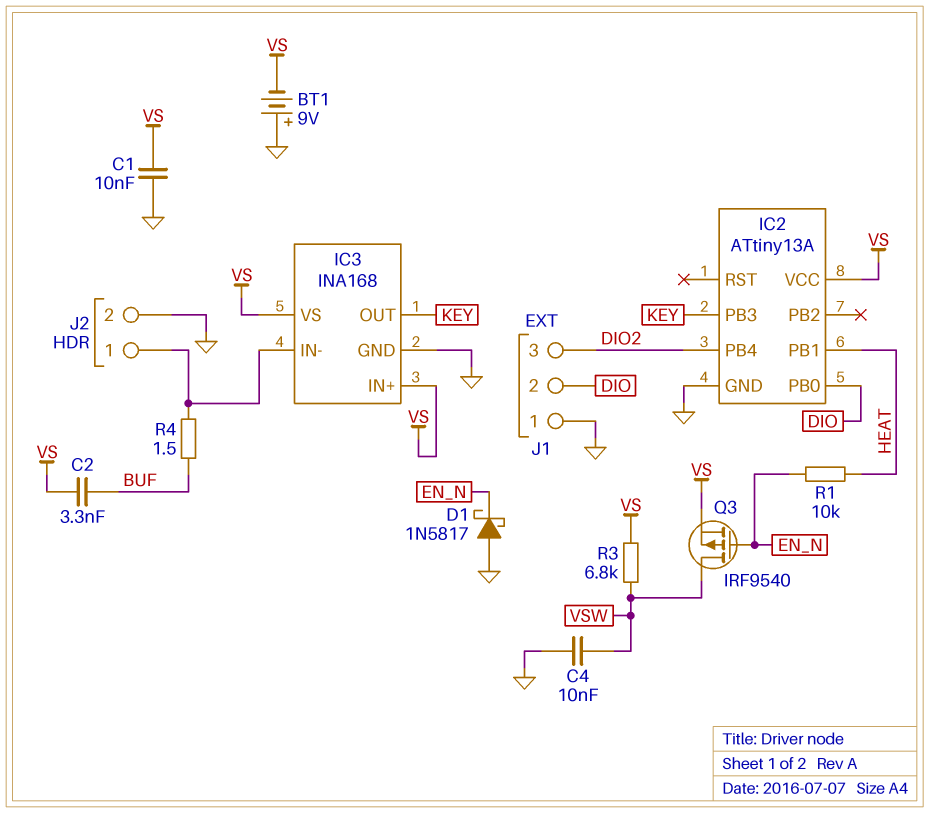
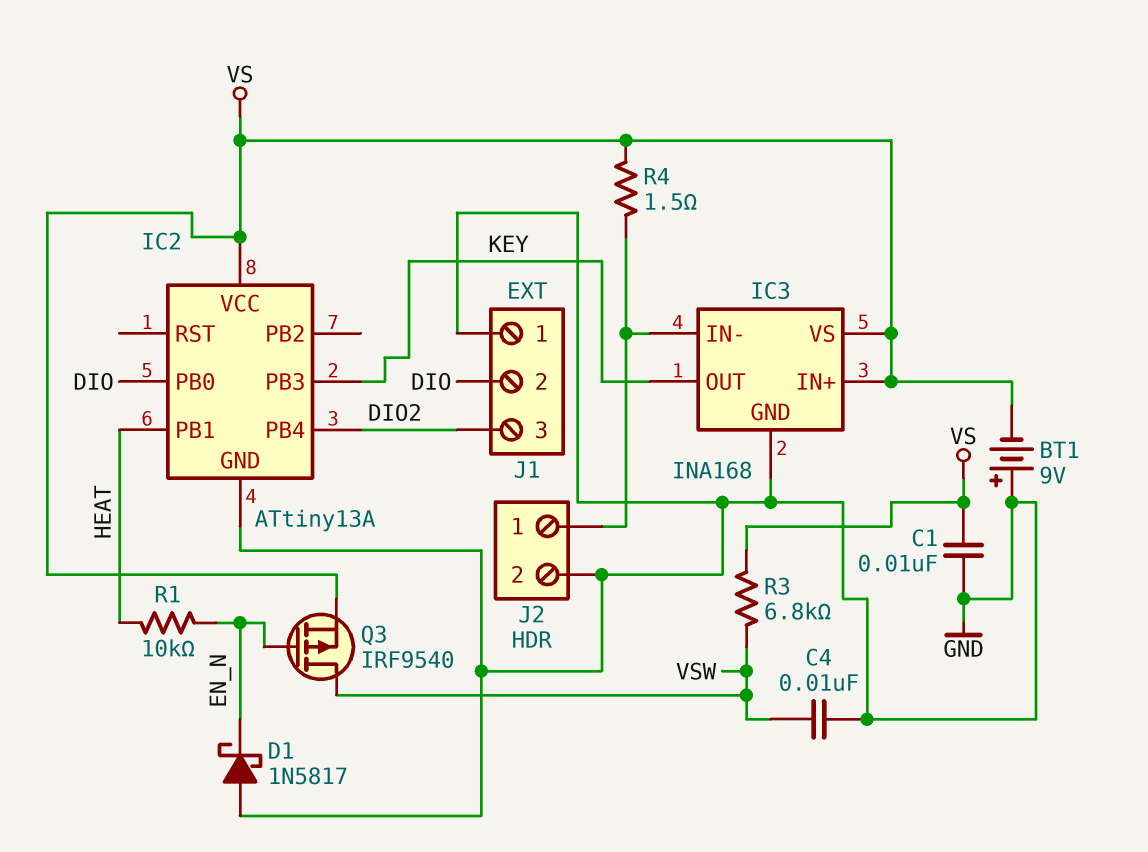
C2: 3.3nF (BUF, VS) -> none
R4: 1.5 (BUF, IC3/IN-) -> 1.5 (IC3/IN-, VS)

